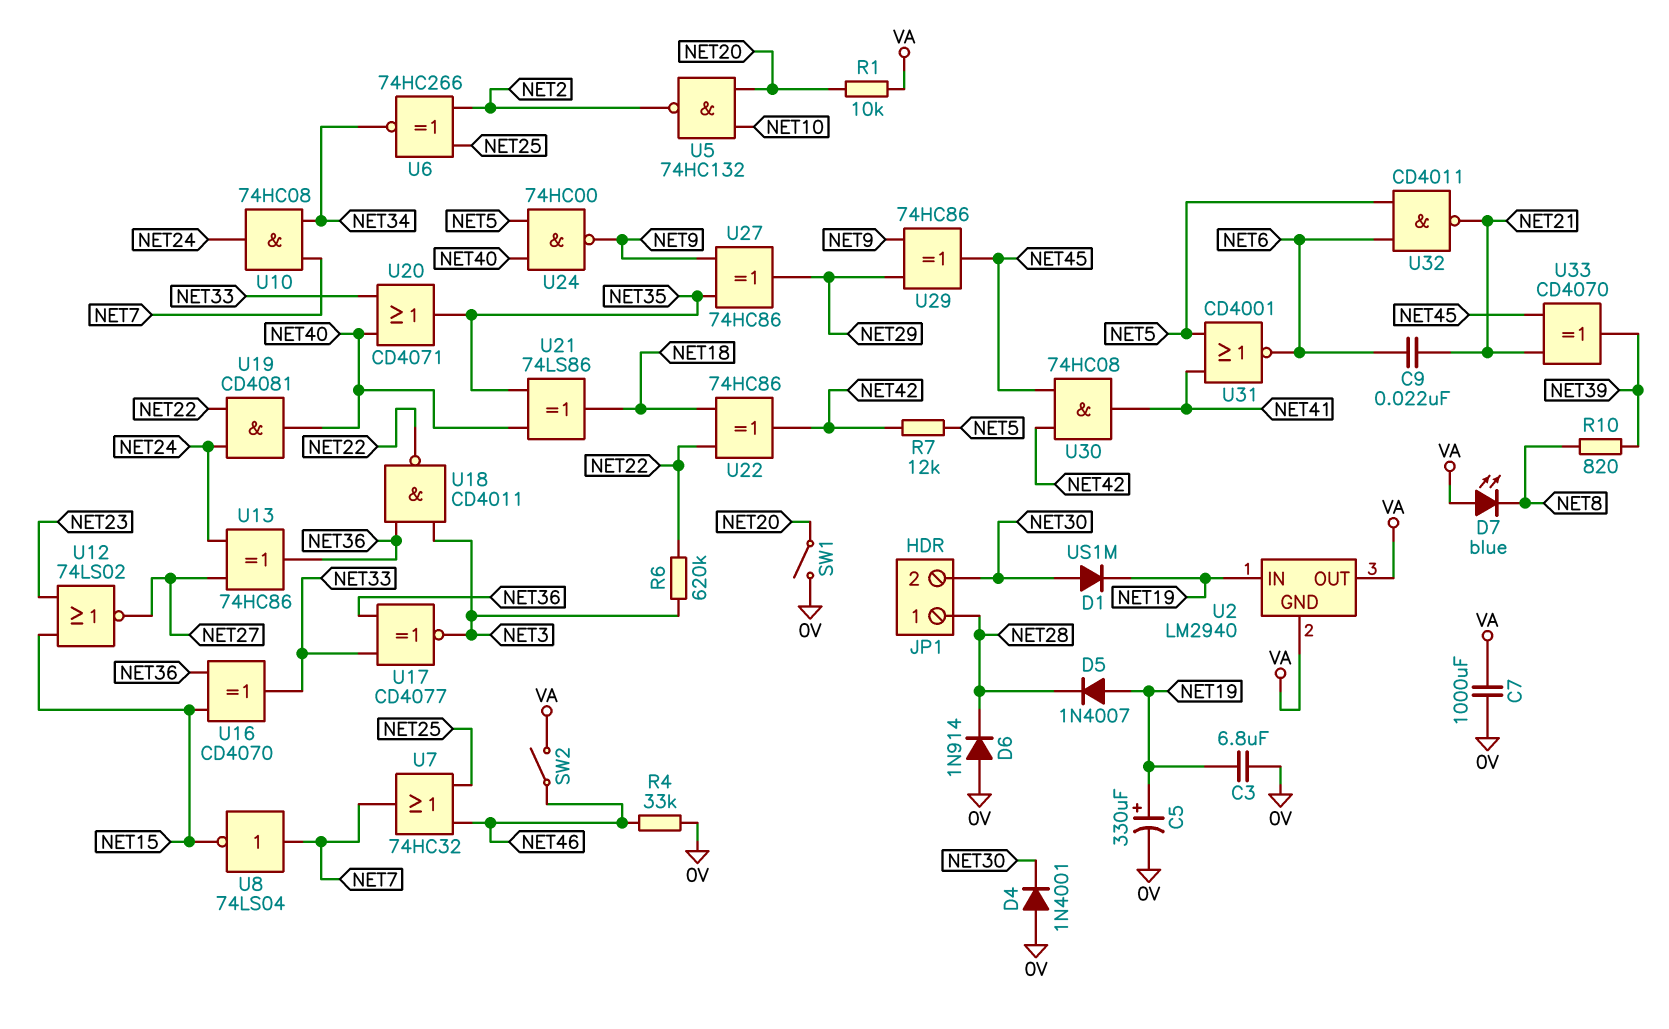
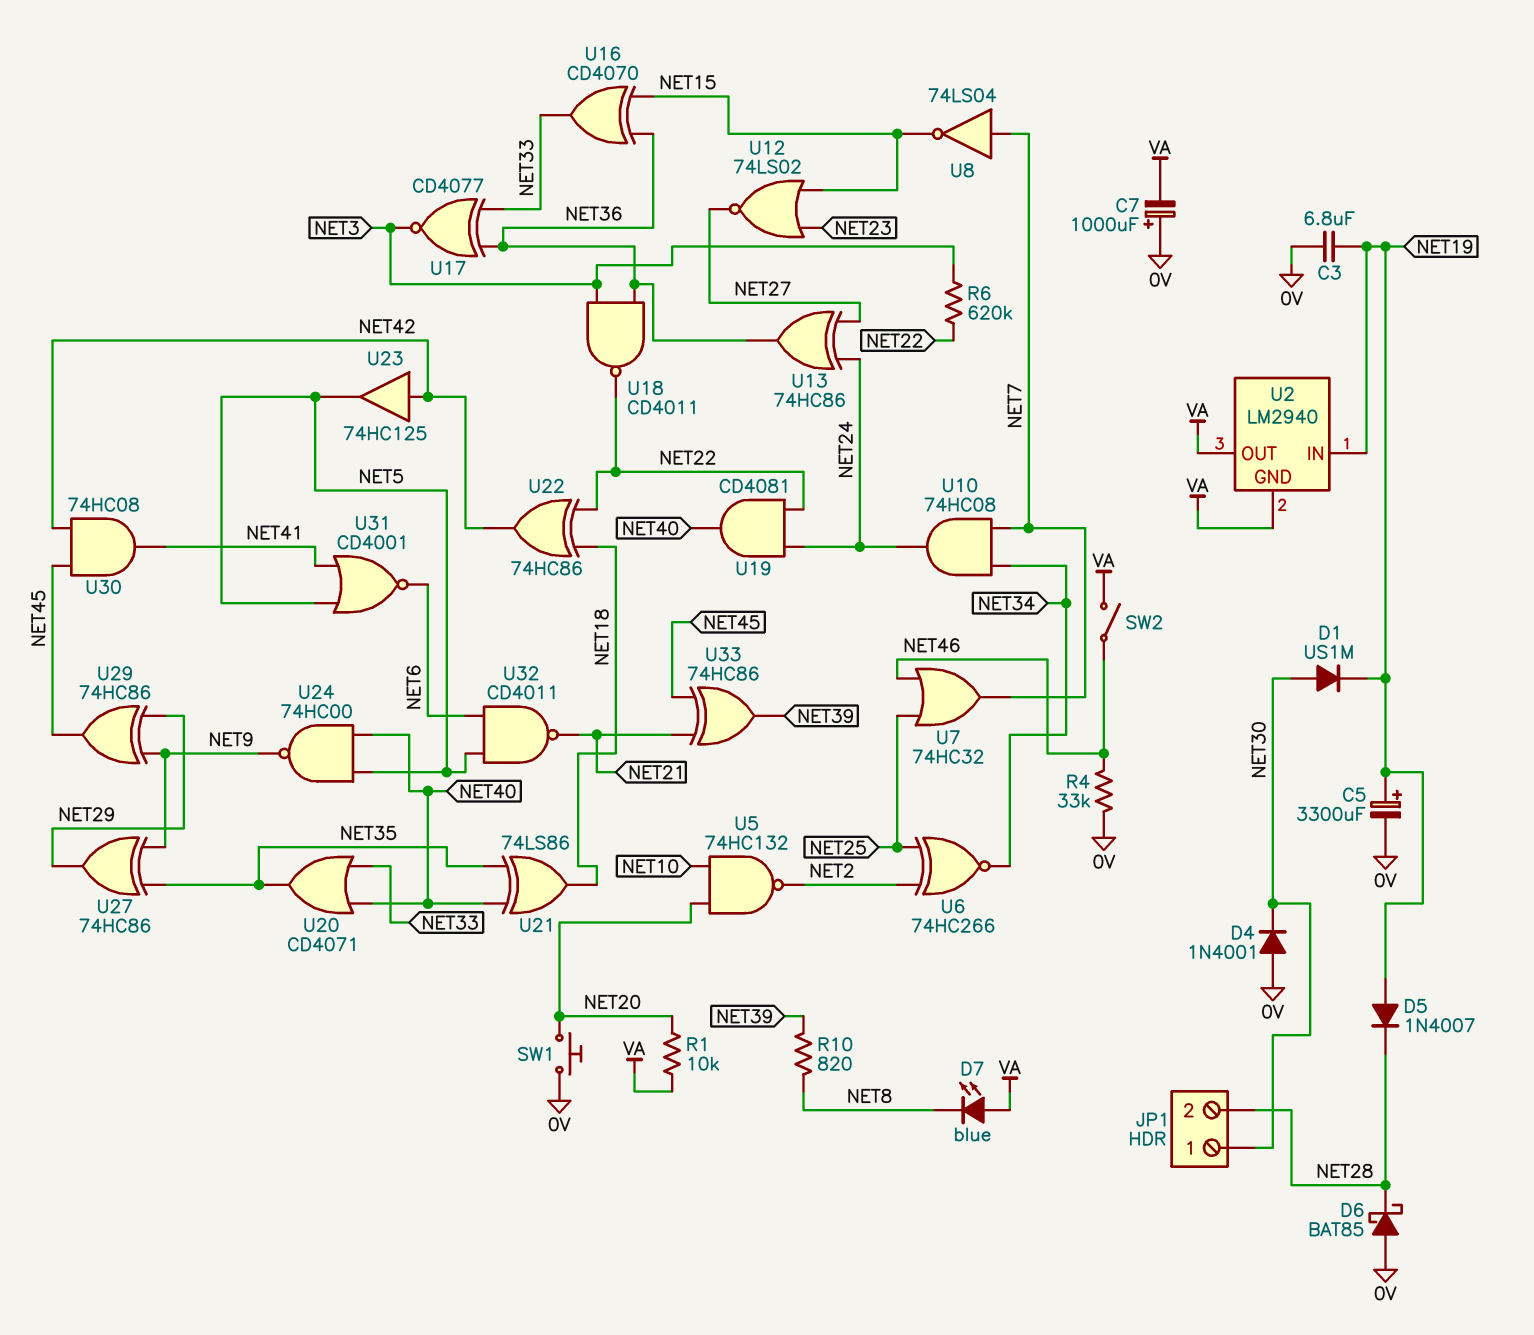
C5: 330uF (plus NET19, minus 0V) -> 3300uF (plus NET19, minus 0V)
C7: 1000uF (0V, VA) -> 1000uF (plus 0V, minus VA)
C9: 22nF (NET6, NET21) -> none
D6: diode 1N914 (A 0V, K NET28) -> schottky BAT85 (A 0V, K NET28)
JP1 pin 1: NET28 -> NET30
JP1 pin 2: NET30 -> NET28
R7: 12k (NET5, NET42) -> none
SW1: switch (0V, NET20) -> button (0V, NET20)
U23: none -> buffer 74HC125 (in NET42, out NET5)
U33: XOR CD4070 (in NET21, in NET45, out NET39) -> XOR 74HC86 (in NET21, in NET45, out NET39)

